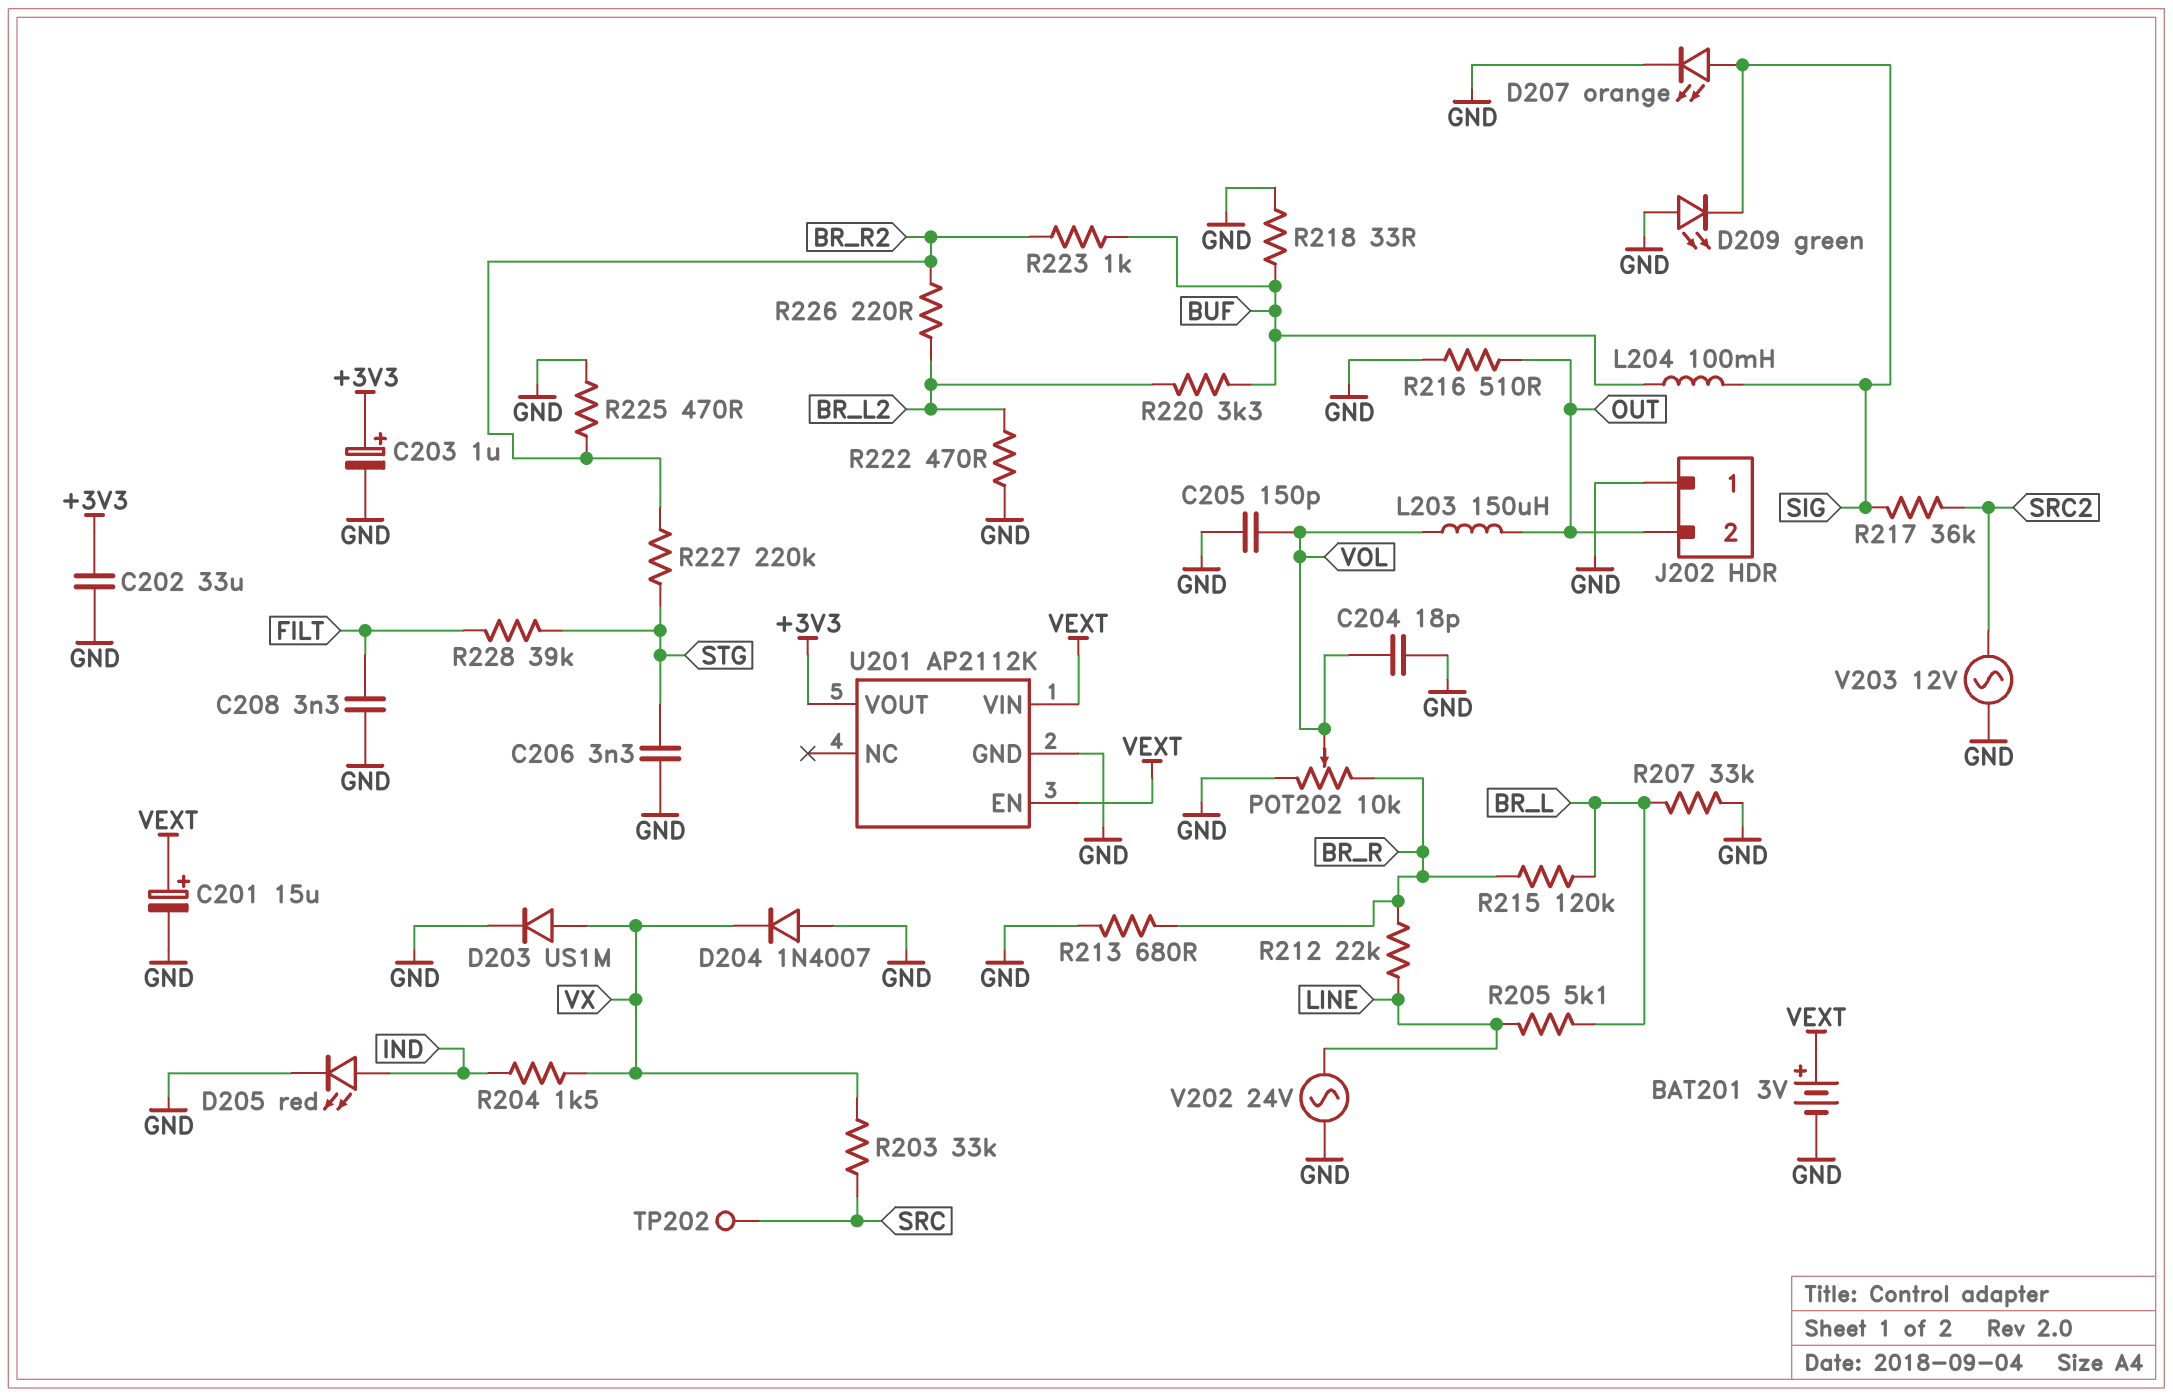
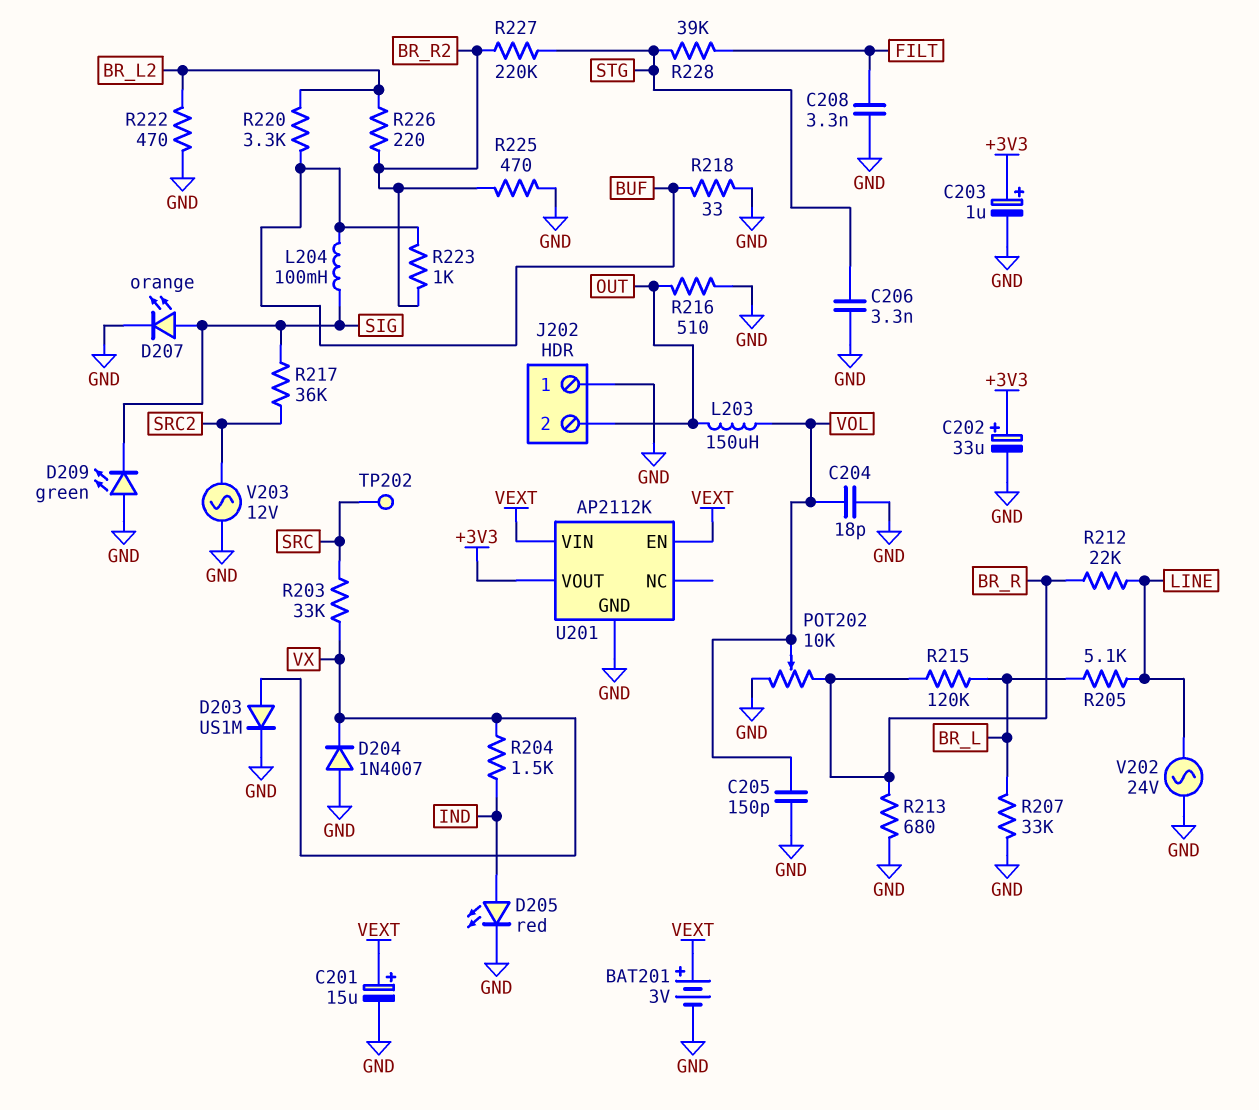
C202: 33uF (+3V3, GND) -> 33uF (plus +3V3, minus GND)

